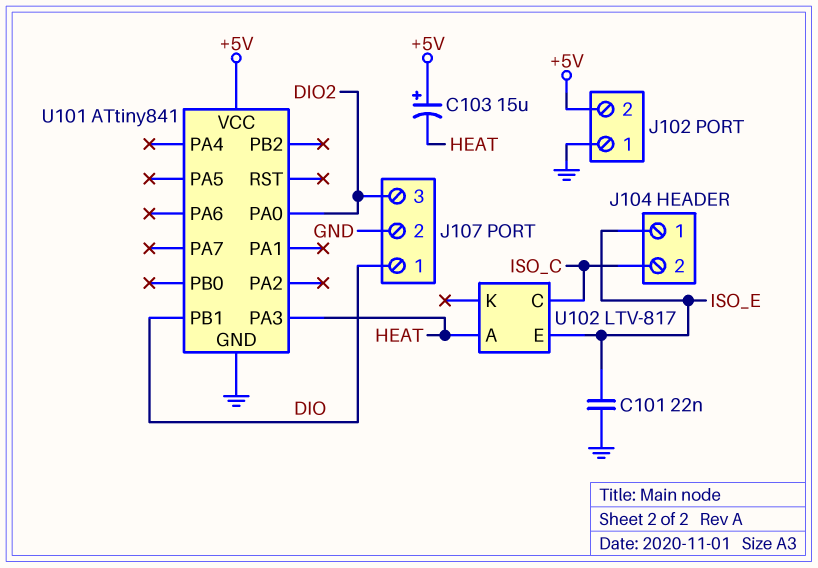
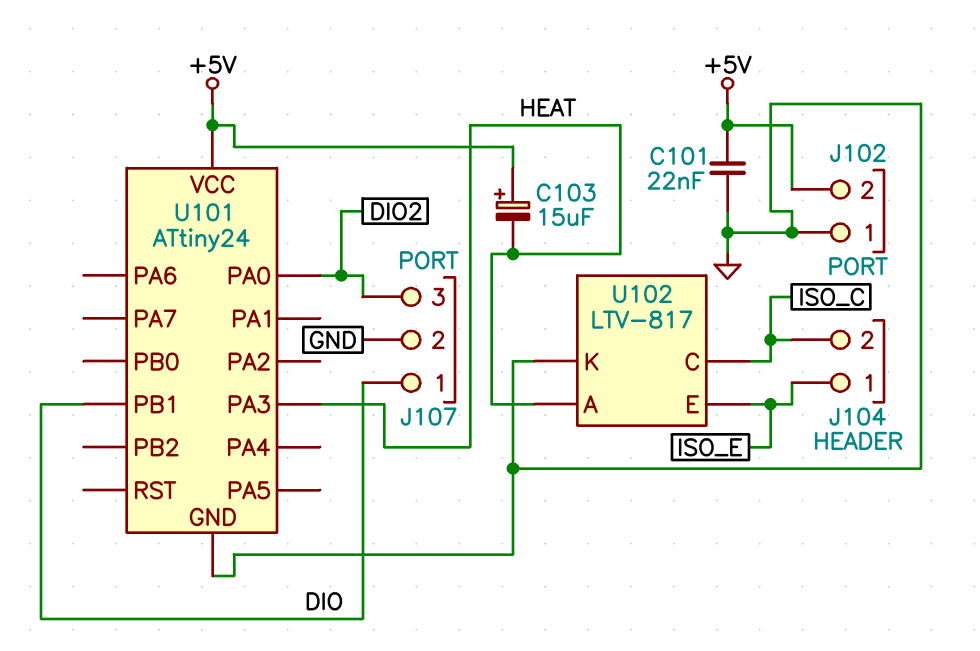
C101: 22nF (GND, ISO_E) -> 22nF (+5V, GND)
U101: ATtiny841 -> ATtiny24
U102 pin K: none -> GND

